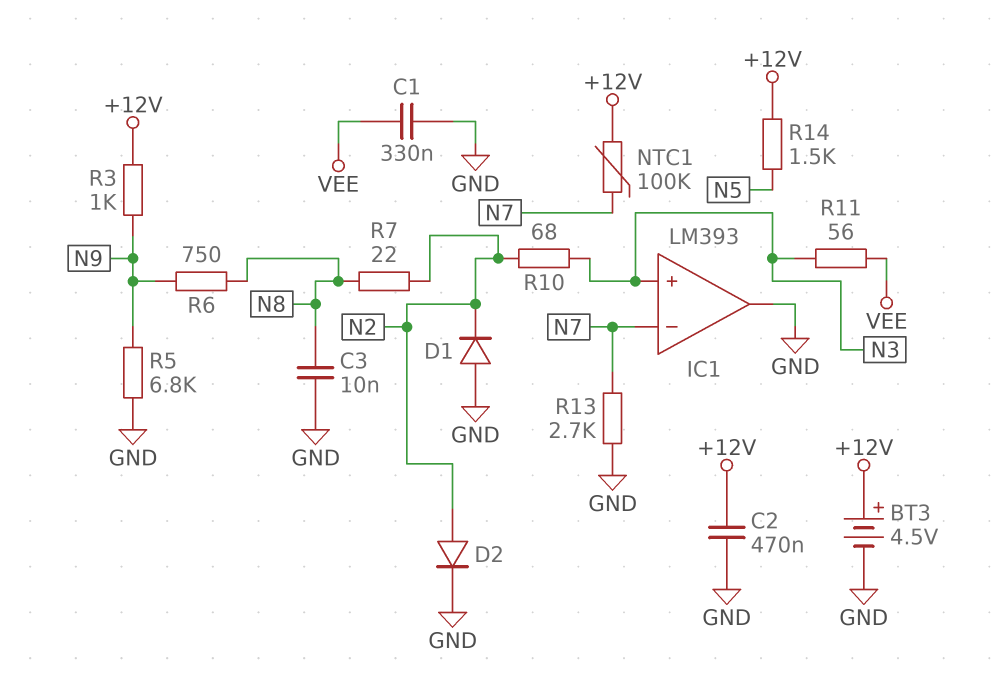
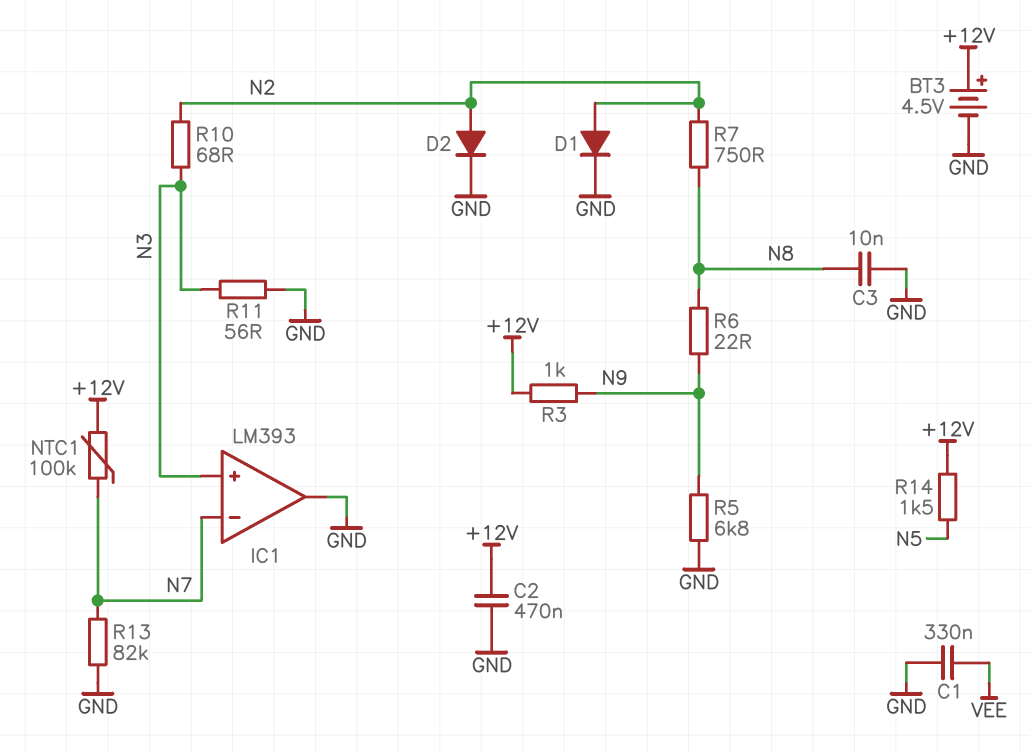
D1: diode (A GND, K N2) -> diode (A N2, K GND)
R6: 750 (N8, N9) -> 22 (N8, N9)
R7: 22 (N2, N8) -> 750 (N2, N8)
R11: 56 (N3, VEE) -> 56 (GND, N3)
R13: 2.7k (GND, N7) -> 82k (GND, N7)

